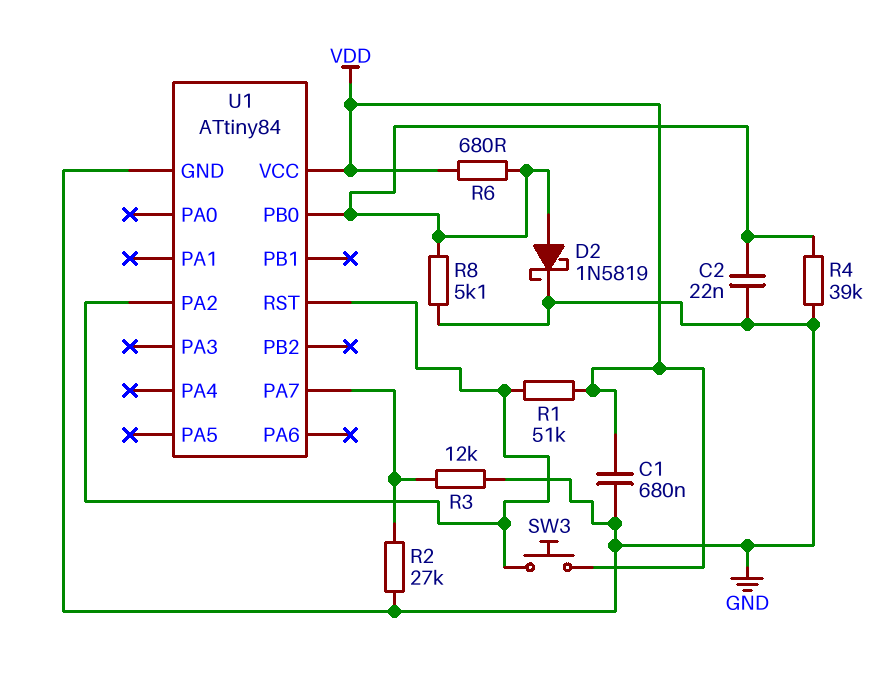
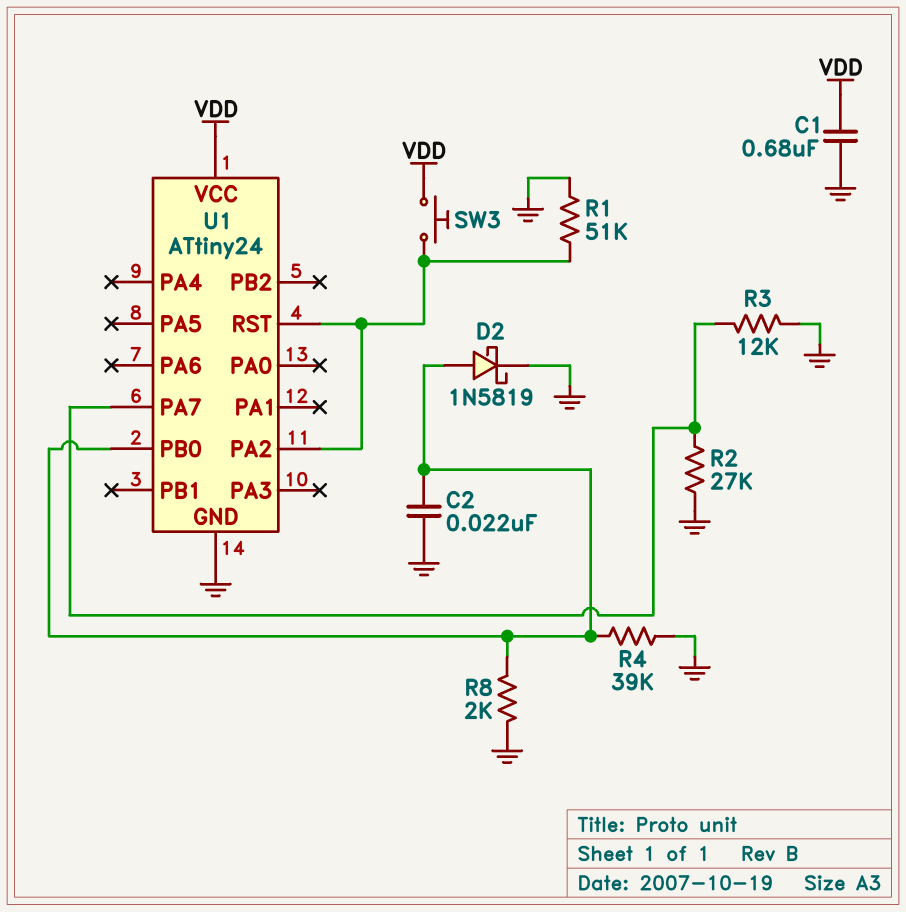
R1: 51k (U1/PA2, VDD) -> 51k (GND, U1/PA2)
R6: 680 (U1/PB0, VDD) -> none
R8: 5.1k (GND, U1/PB0) -> 2k (GND, U1/PB0)
U1: ATtiny84 -> ATtiny24

